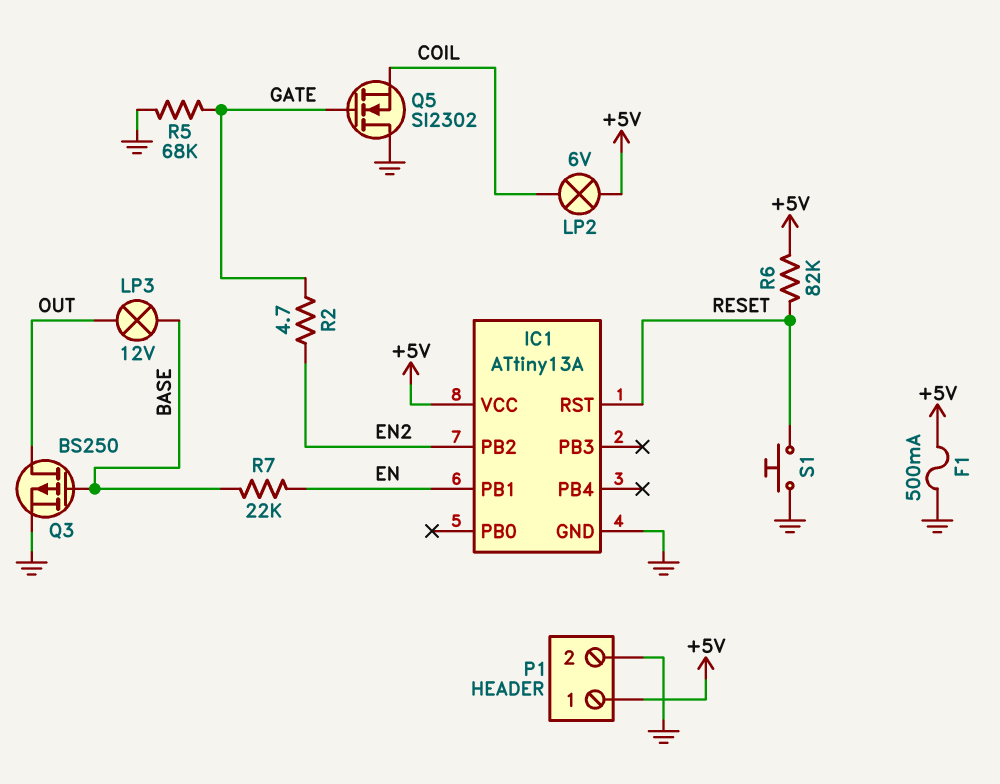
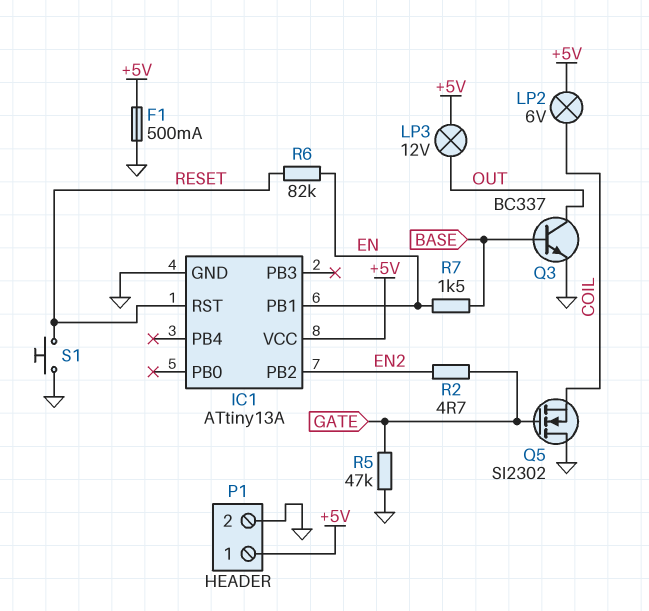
LP3: lamp 12V (BASE, OUT) -> lamp 12V (+5V, OUT)
Q3: PMOS BS250 (G BASE, D OUT, S GND) -> NPN BC337 (B BASE, C OUT, E GND)
R5: 68k (GATE, GND) -> 47k (GATE, GND)
R6: 82k (+5V, RESET) -> 82k (EN, RESET)
R7: 22k (BASE, EN) -> 1.5k (BASE, EN)

